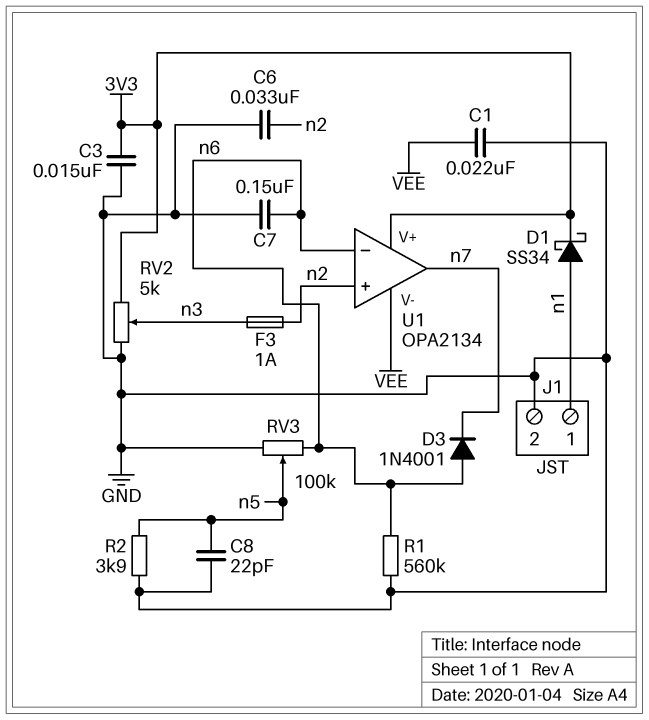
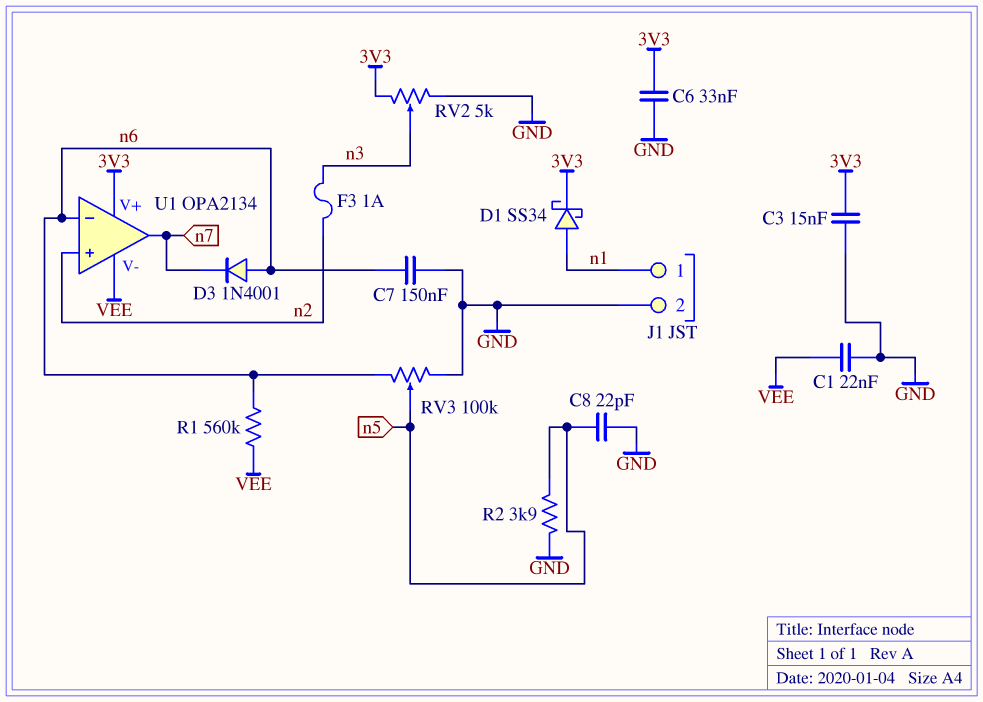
C6: 33nF (GND, n2) -> 33nF (3V3, GND)
R1: 560k (GND, n6) -> 560k (VEE, n6)

